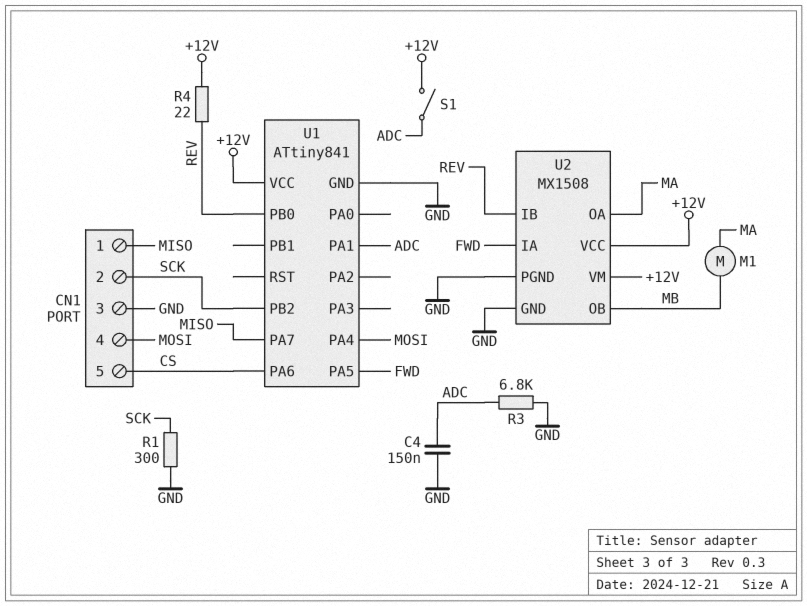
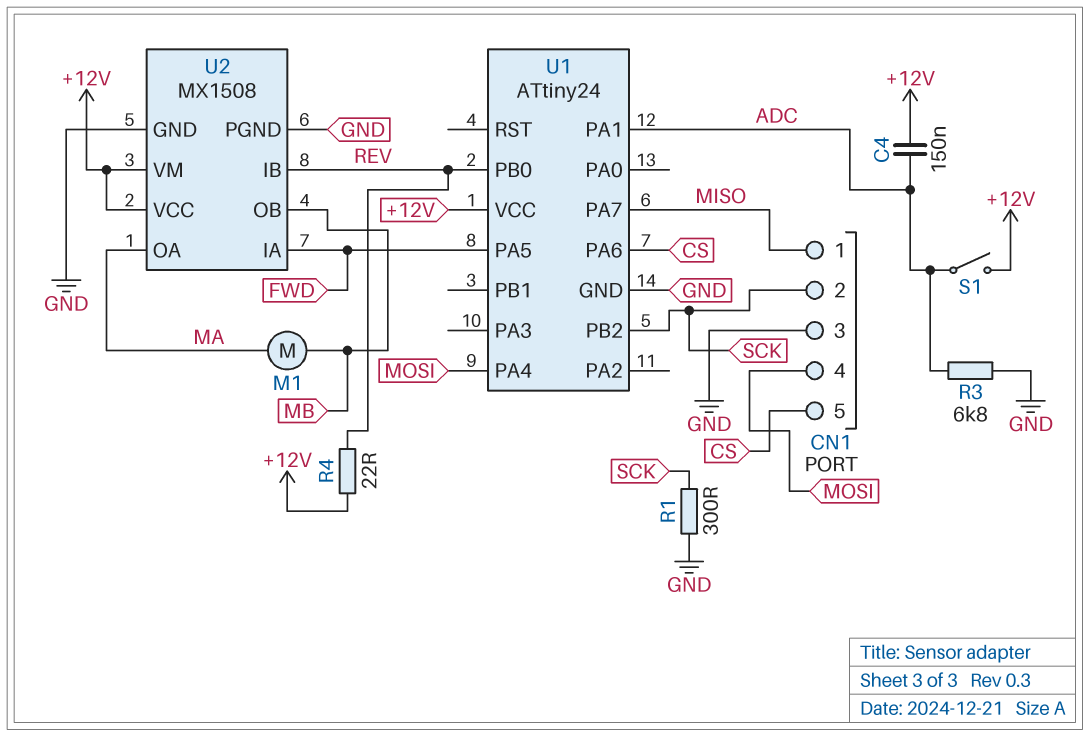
C4: 150nF (ADC, GND) -> 150nF (+12V, ADC)
U1: ATtiny841 -> ATtiny24

